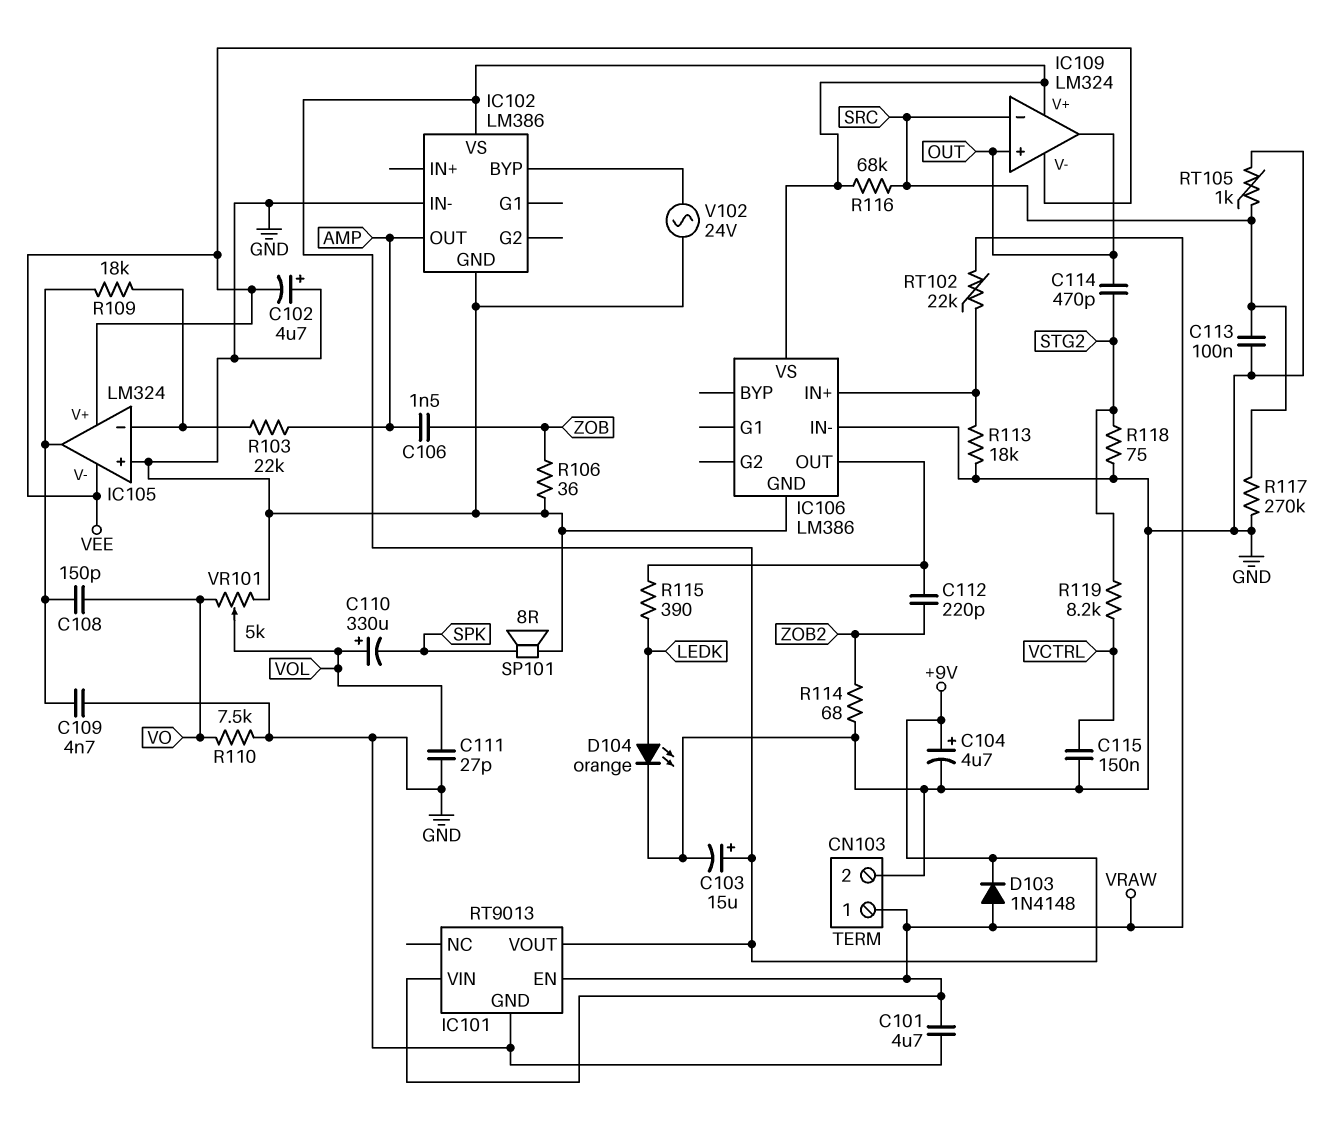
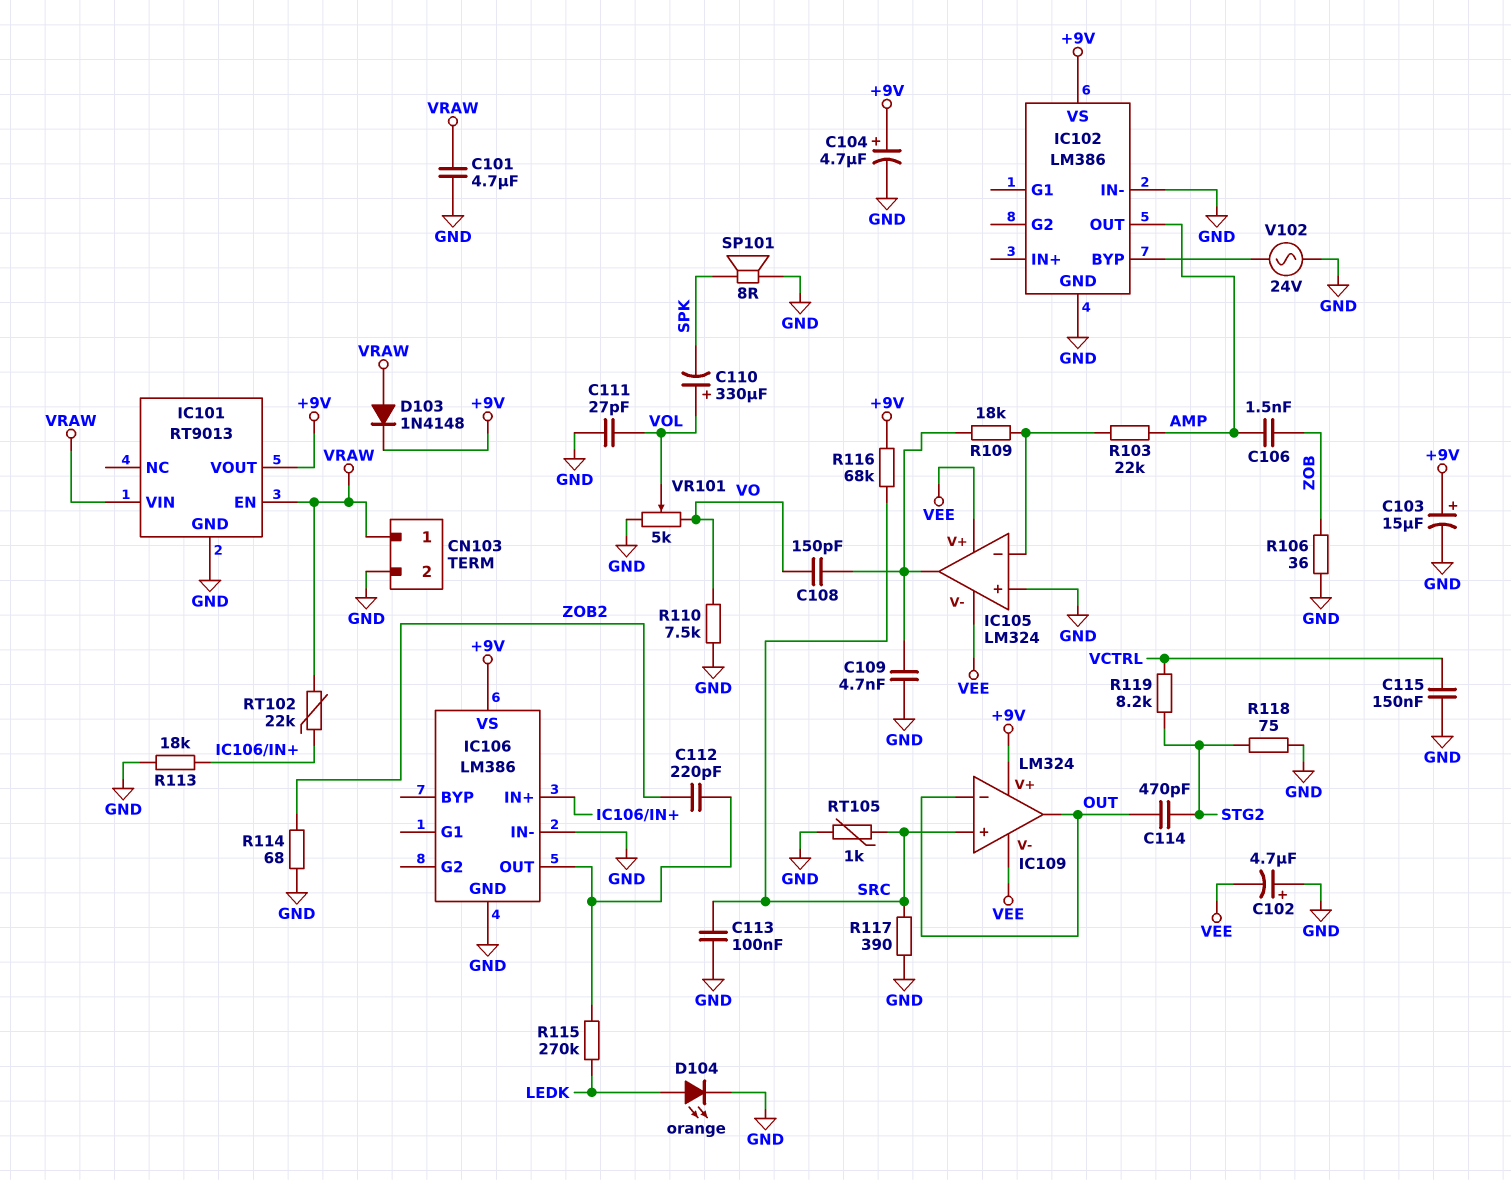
IC109 pin in+: OUT -> SRC
IC109 pin in-: SRC -> OUT
R115: 390 (IC106/OUT, LEDK) -> 270k (IC106/OUT, LEDK)
R117: 270k (GND, SRC) -> 390 (GND, SRC)

